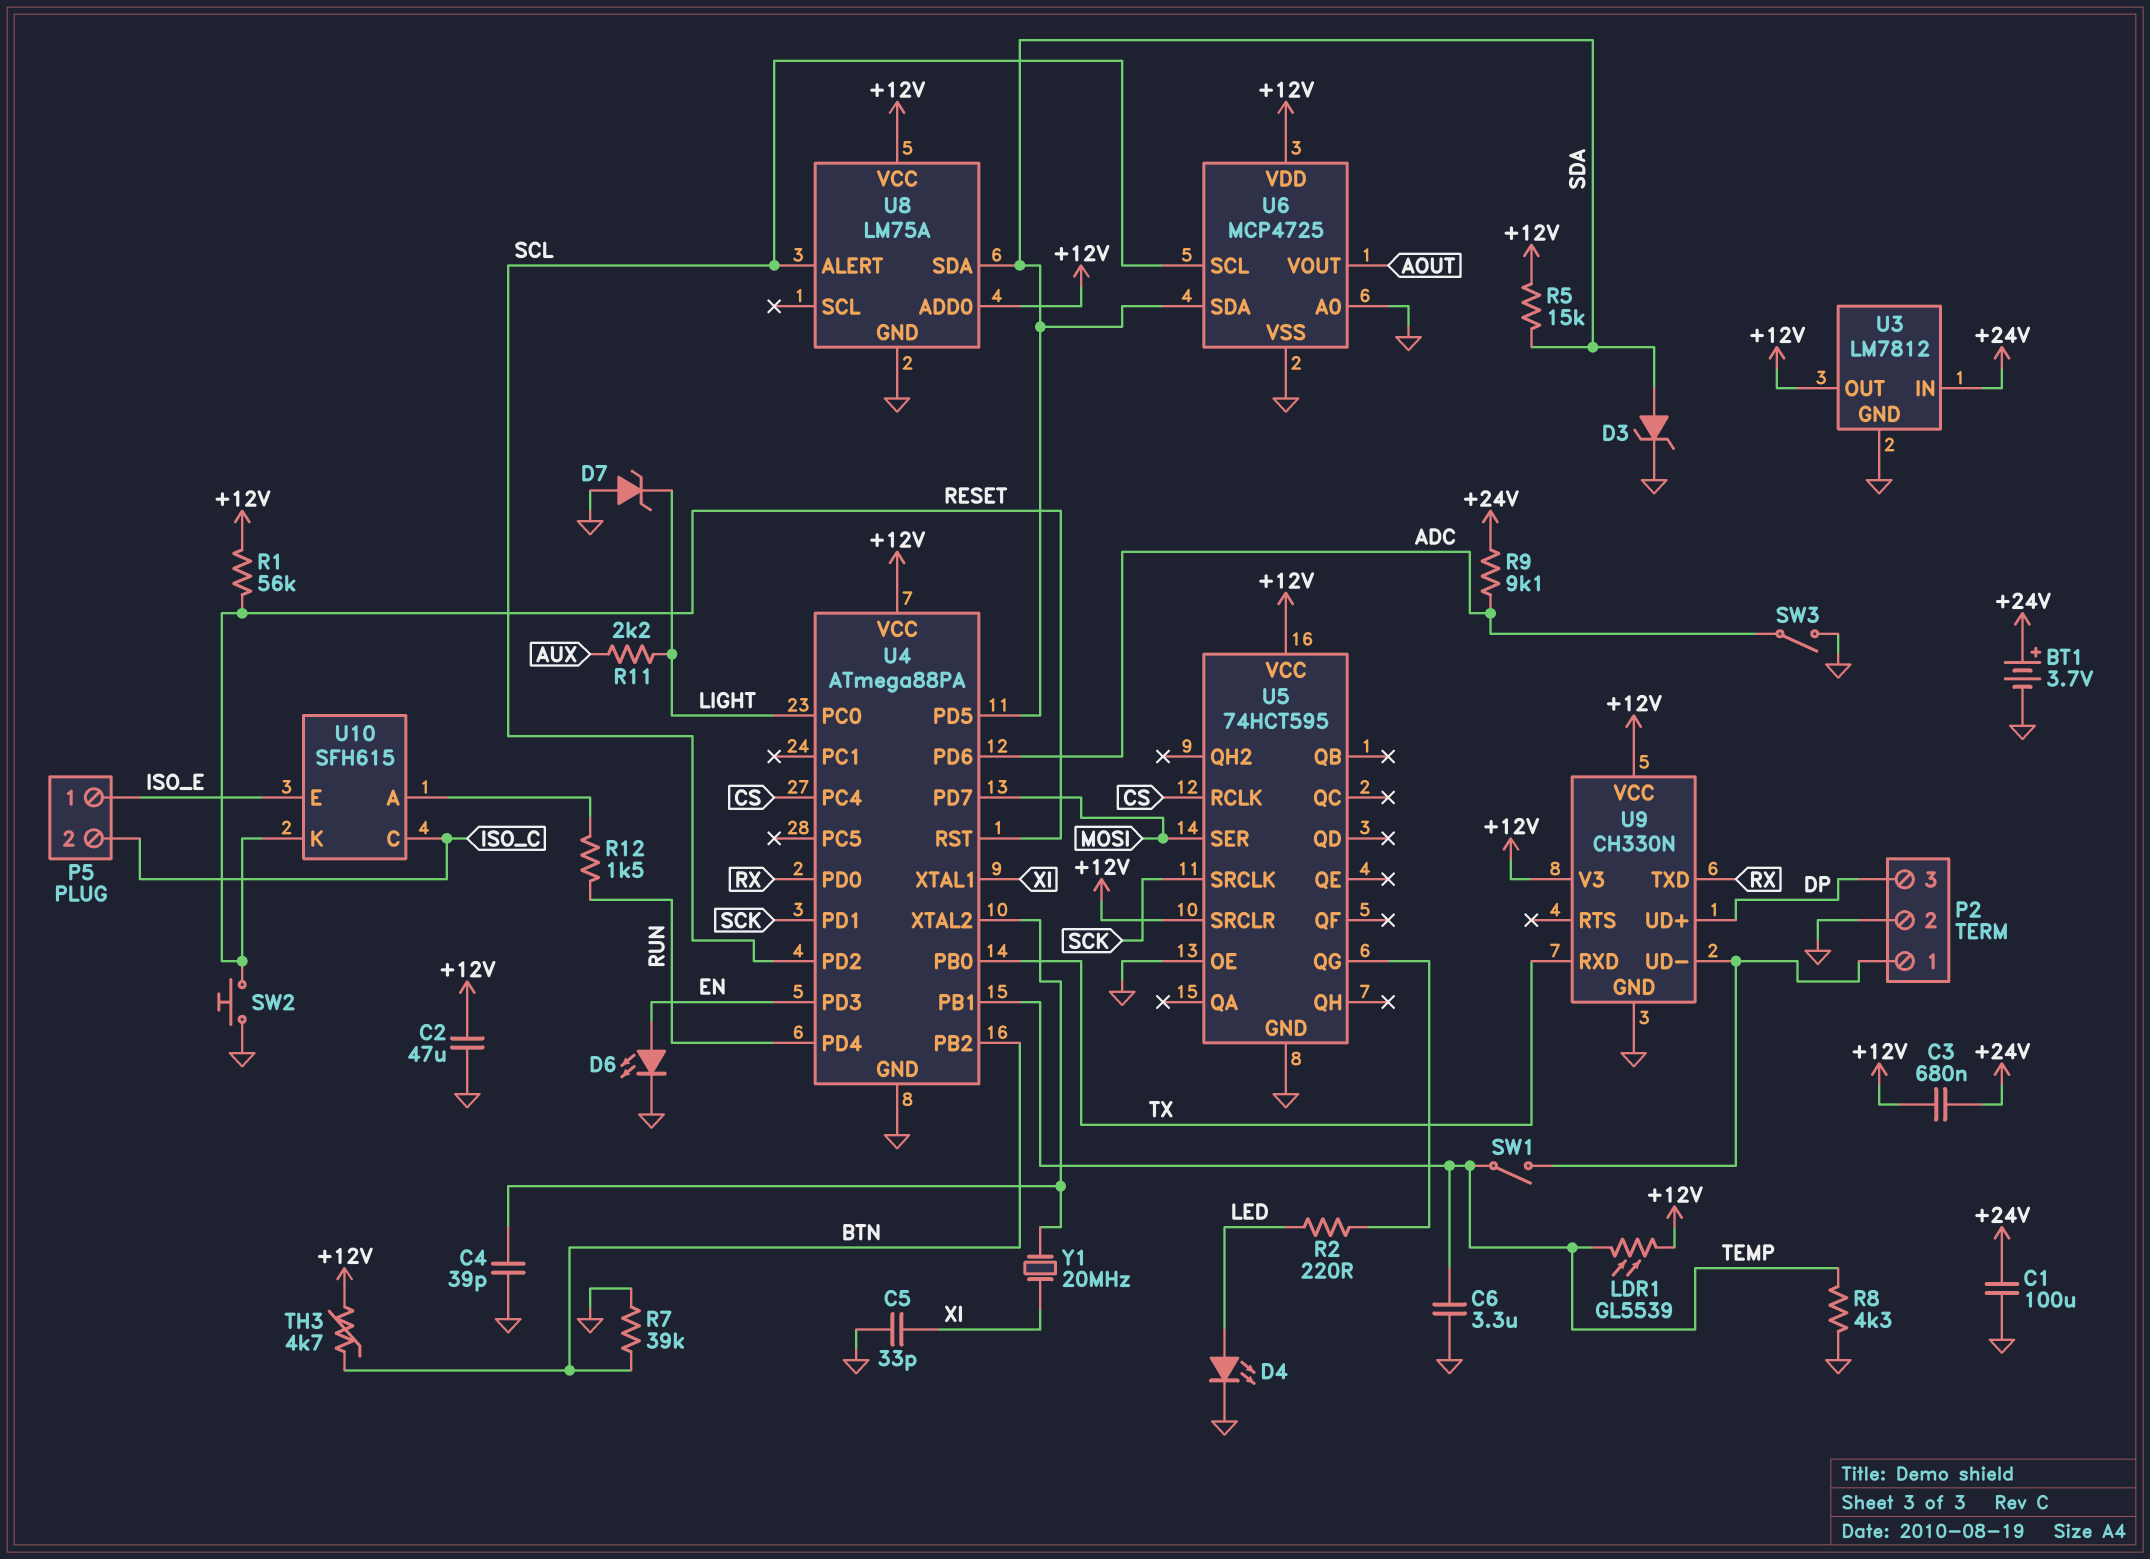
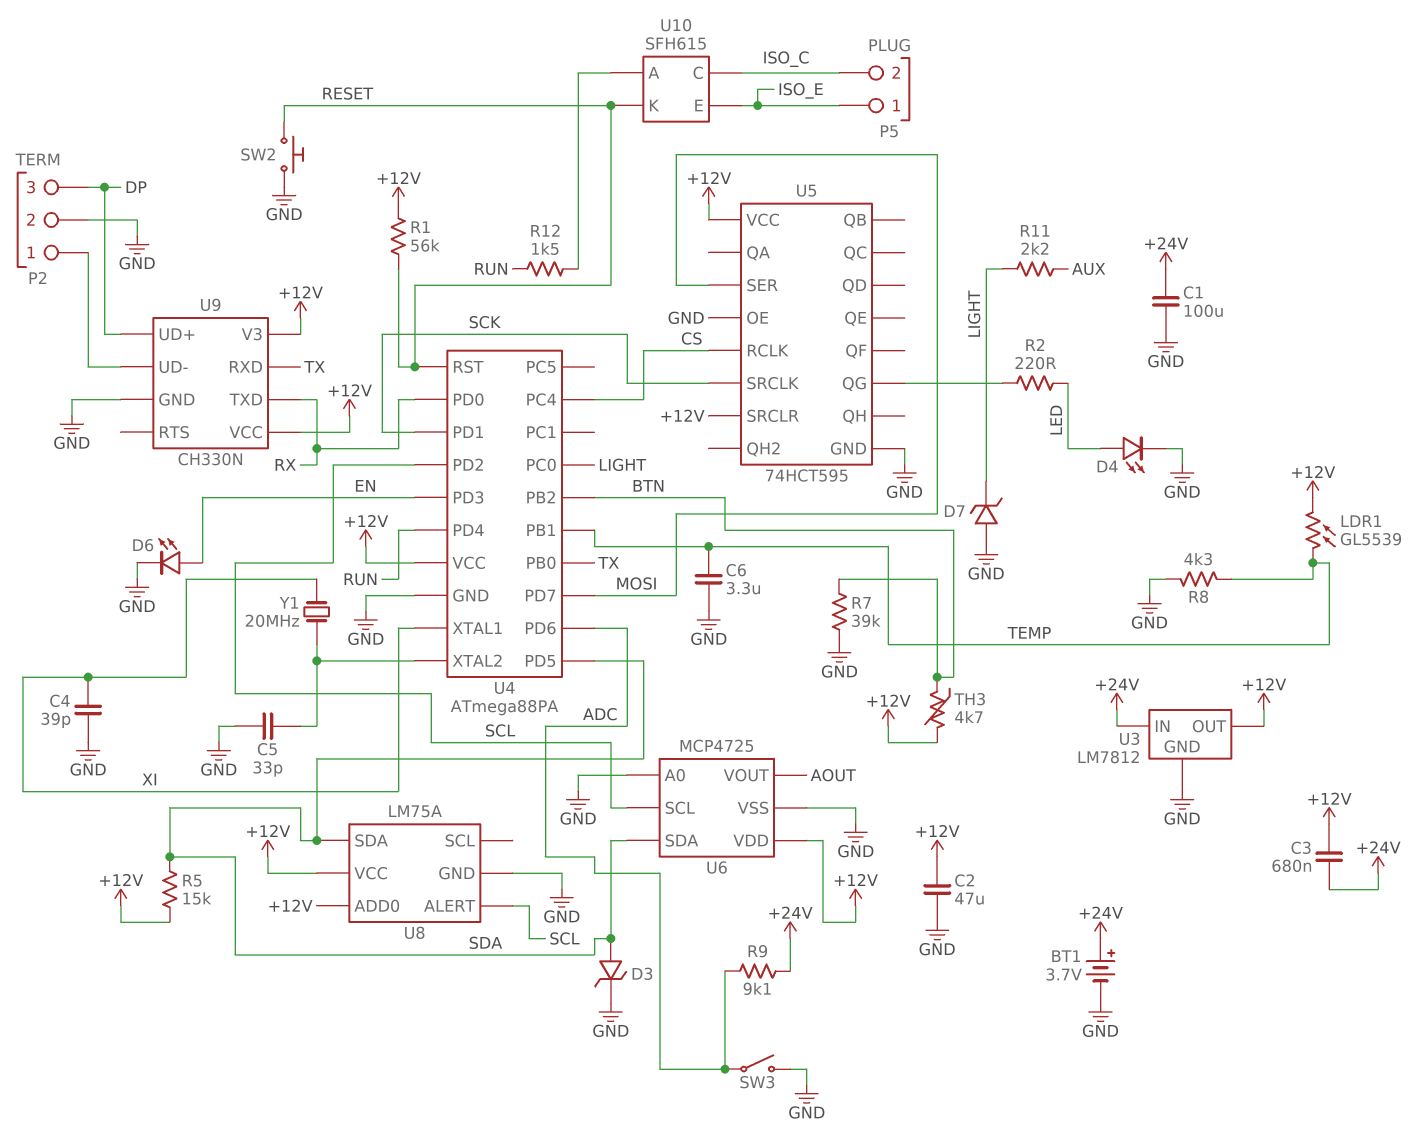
C4: 39pF (GND, U4/XTAL2) -> 39pF (GND, XI)
C5: 33pF (GND, XI) -> 33pF (GND, U4/XTAL2)
SW1: switch (P2/1, TEMP) -> none

